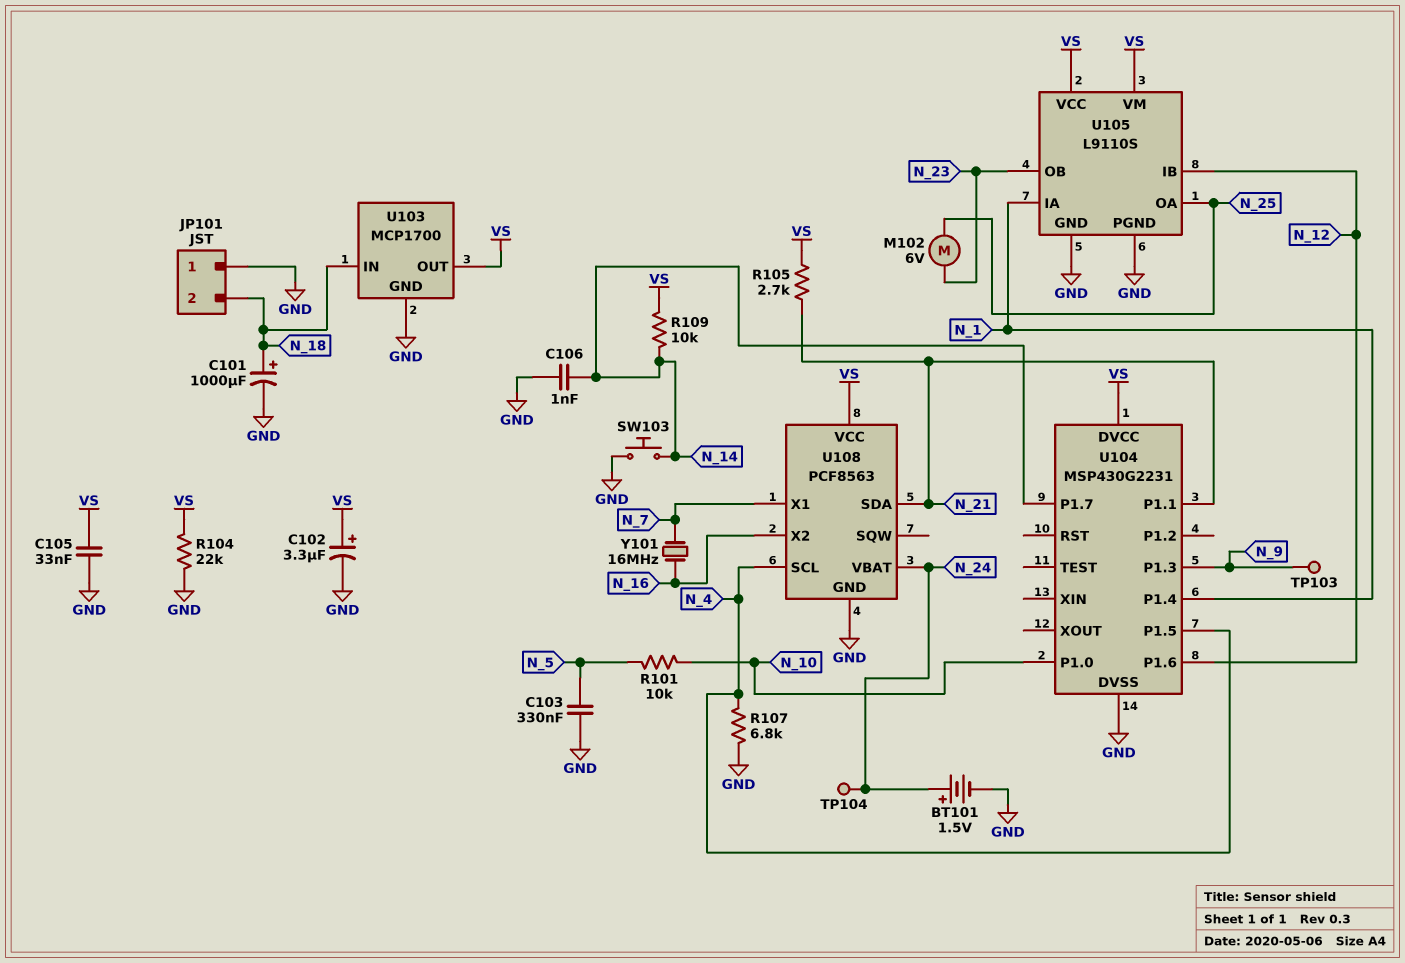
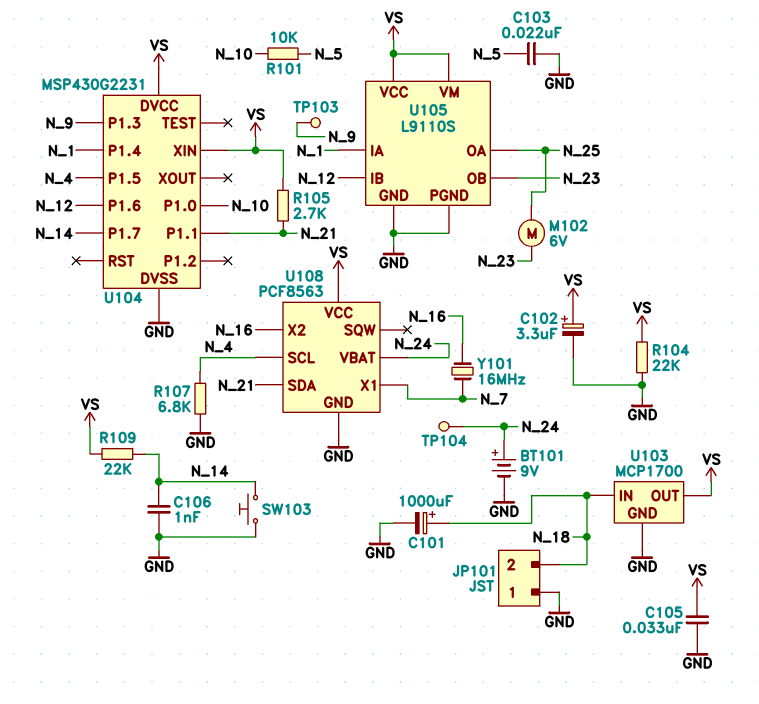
BT101: 1.5V (plus N_24, minus GND) -> 9V (plus N_24, minus GND)
C103: 330nF (GND, N_5) -> 22nF (GND, N_5)
R109: 10k (N_14, VS) -> 22k (N_14, VS)
U104 pin XIN: none -> VS

